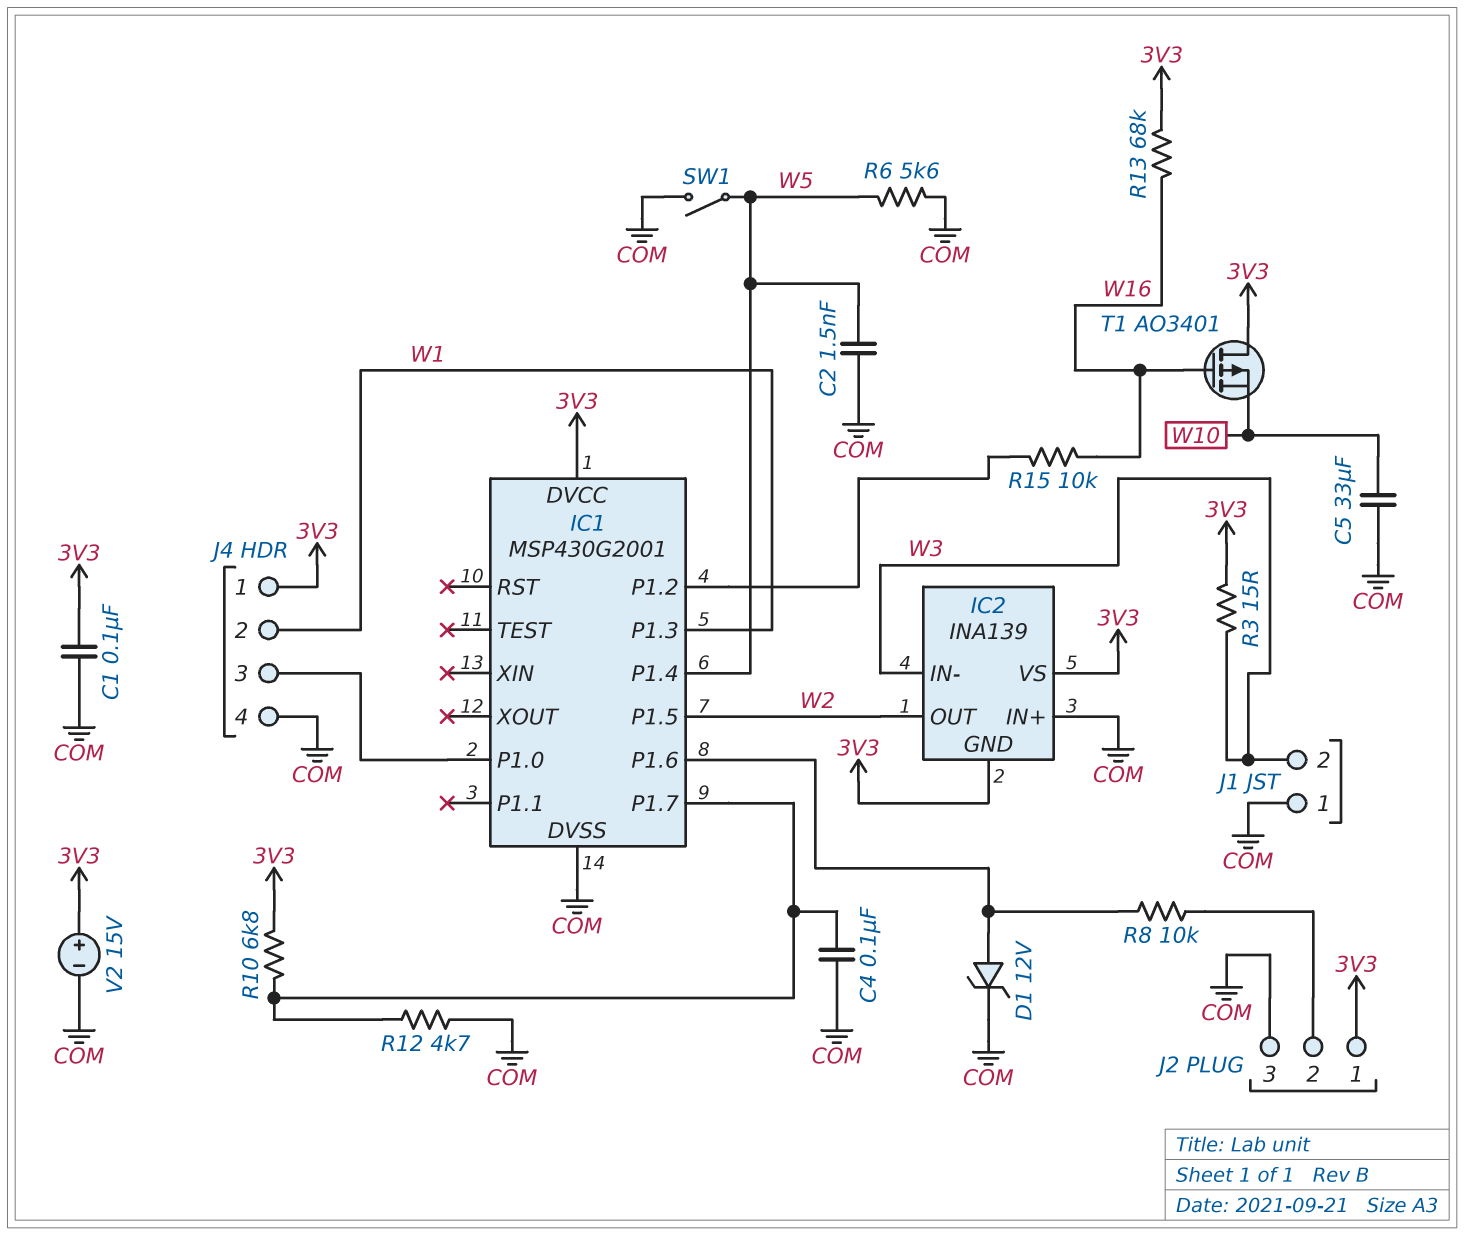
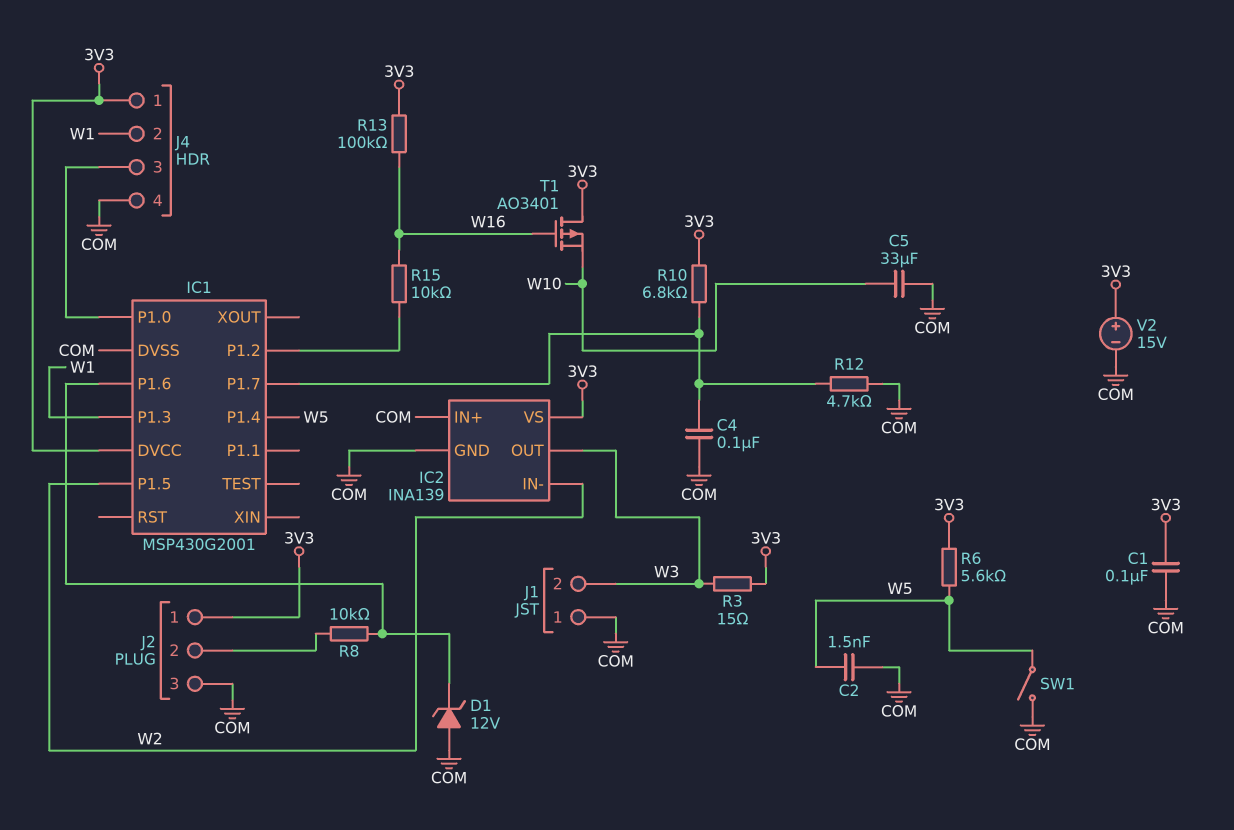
D1: zener 12V (A IC1/P1.6, K COM) -> zener 12V (A COM, K IC1/P1.6)
IC2 pin GND: 3V3 -> COM
IC2 pin IN-: W3 -> W2
IC2 pin OUT: W2 -> W3
R6: 5.6k (COM, W5) -> 5.6k (3V3, W5)
R13: 68k (3V3, W16) -> 100k (3V3, W16)

